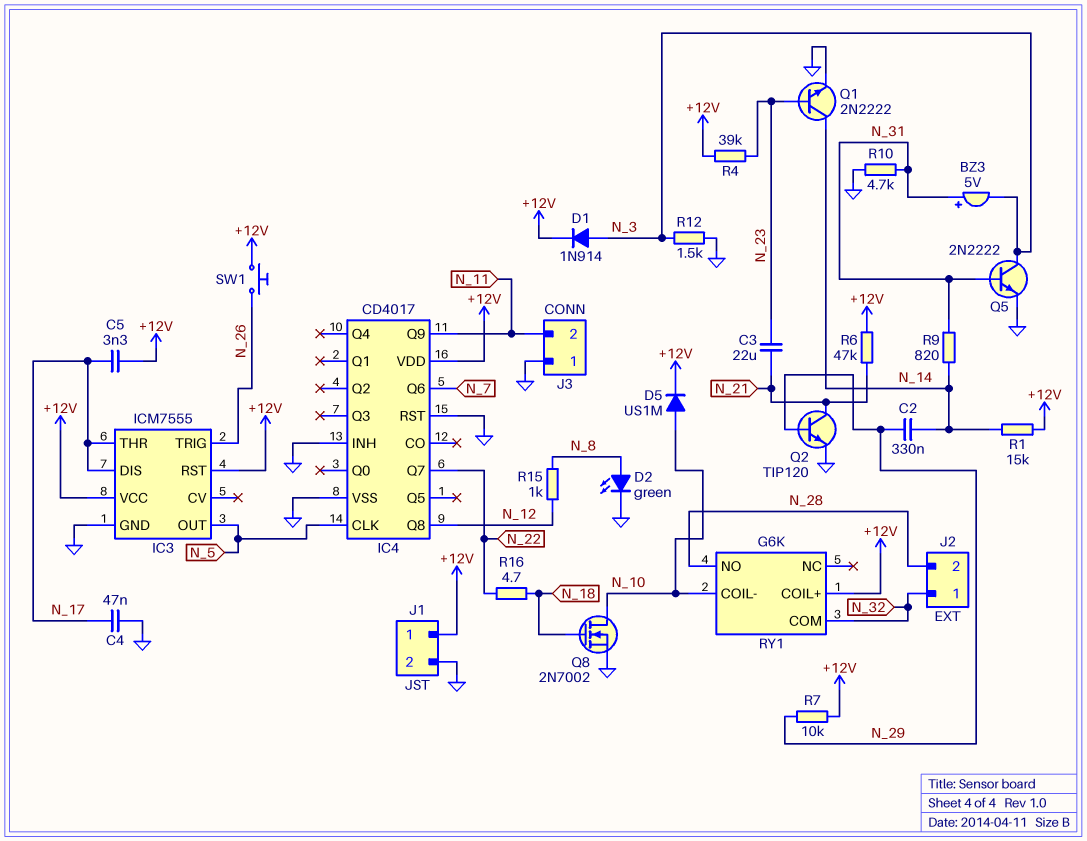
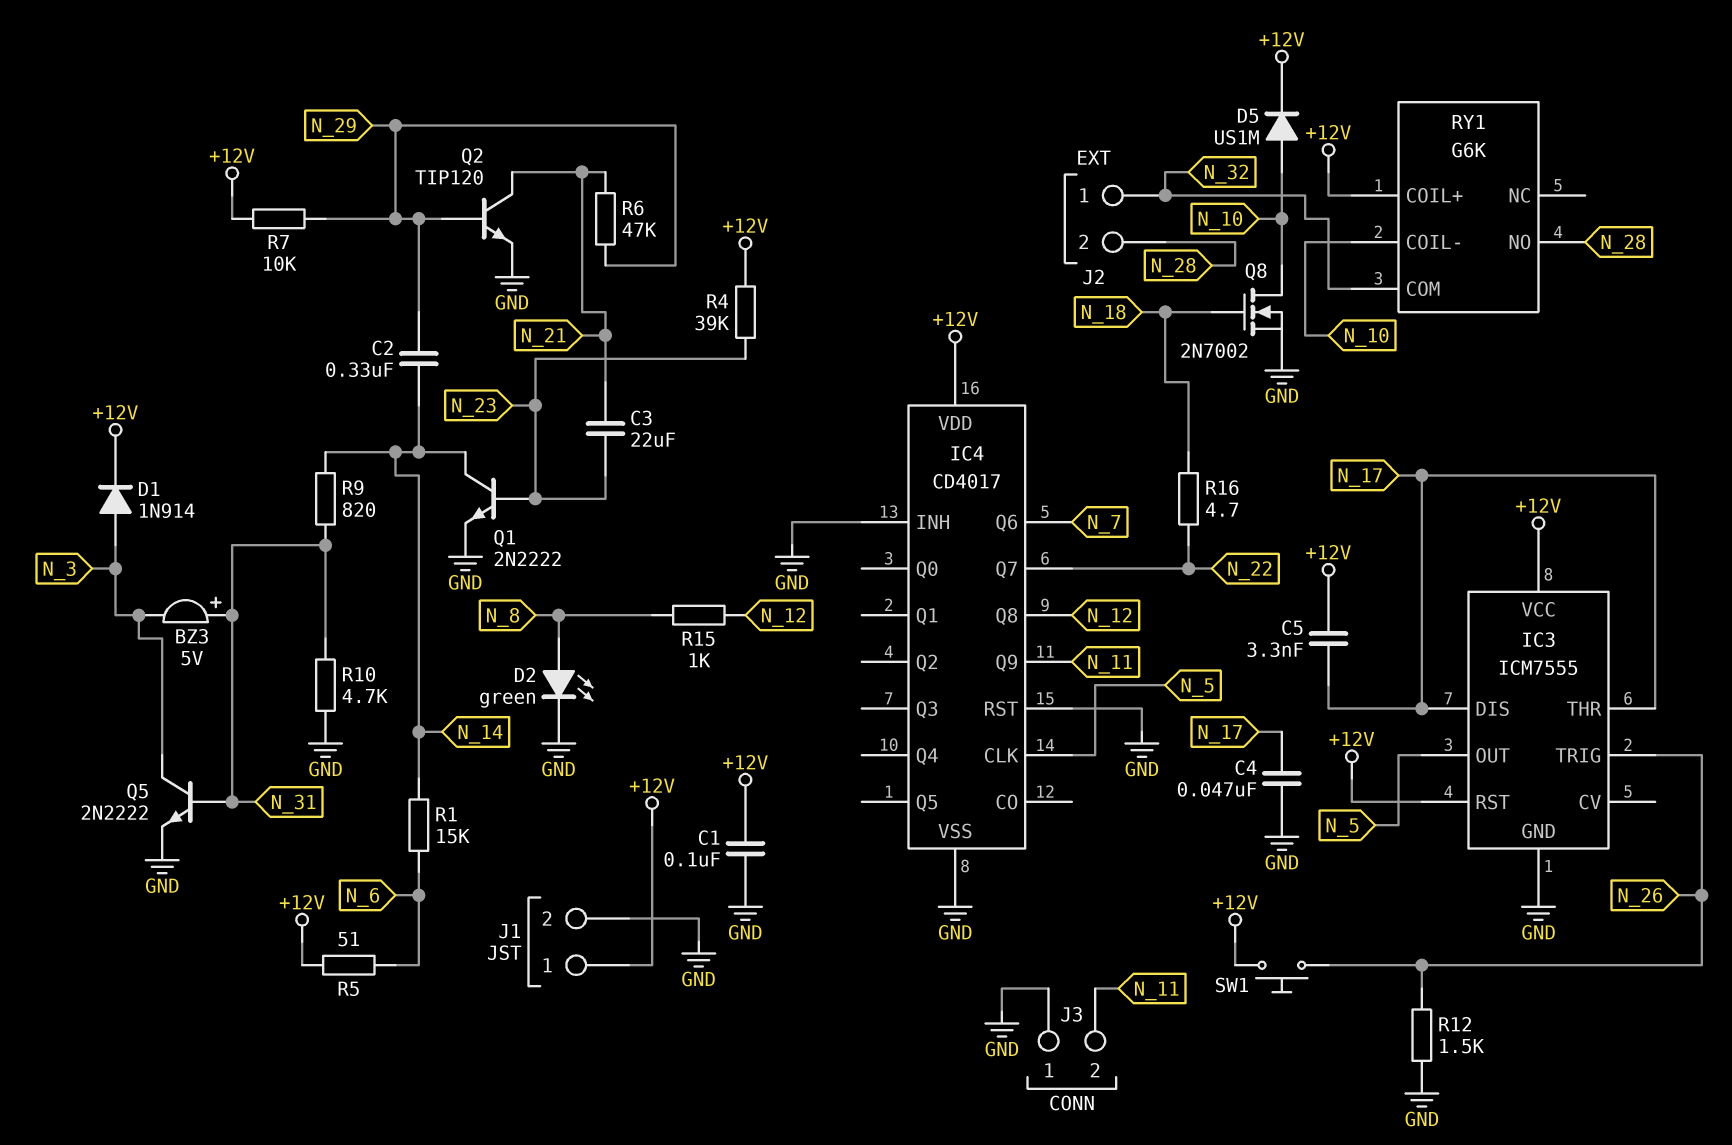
C1: none -> 100nF (+12V, GND)
R1: 15k (+12V, N_14) -> 15k (N_6, N_14)
R5: none -> 51 (+12V, N_6)
R6: 47k (+12V, N_21) -> 47k (N_21, N_29)
R12: 1.5k (GND, N_3) -> 1.5k (GND, N_26)

